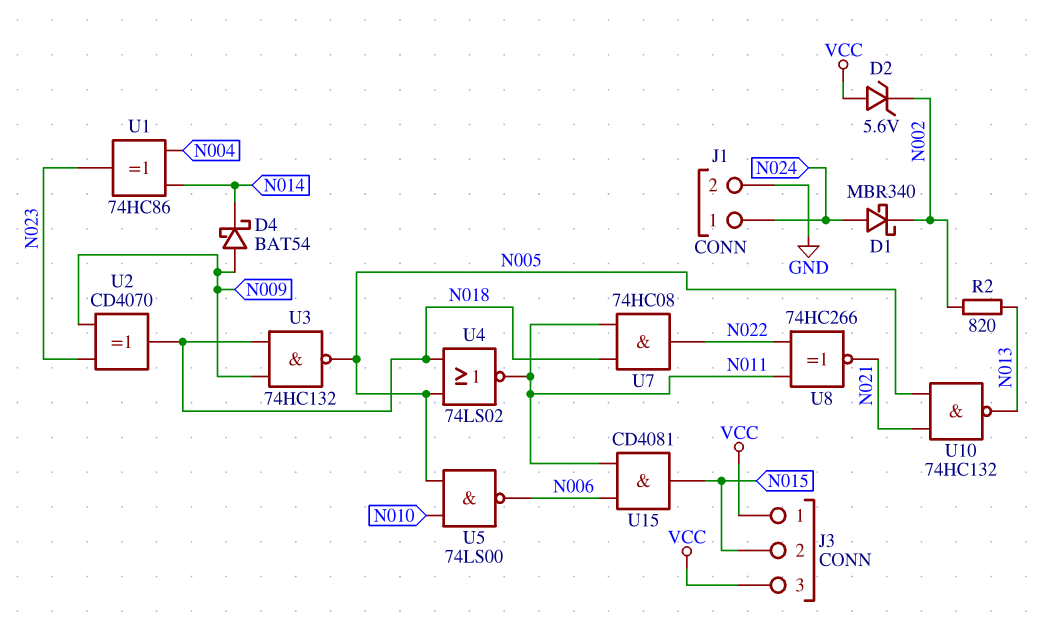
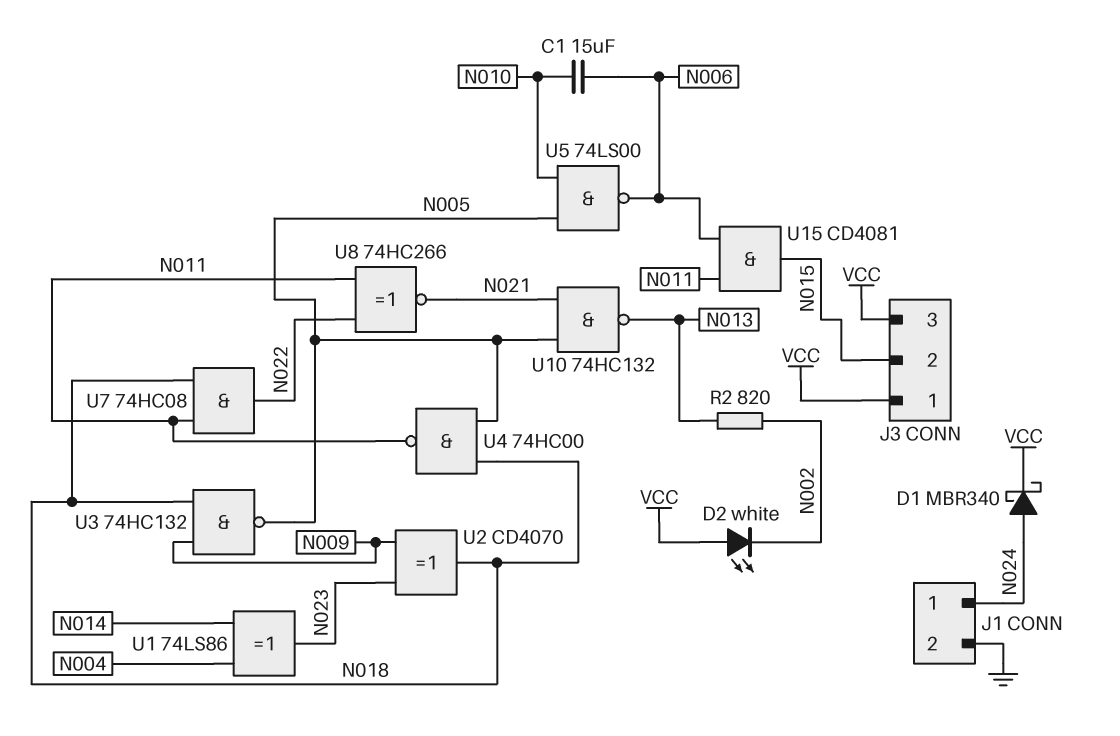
C1: none -> 15uF (N006, N010)
D1: schottky MBR340 (A N024, K N002) -> schottky MBR340 (A N024, K VCC)
D2: zener 5.6V (A VCC, K N002) -> LED white (A VCC, K N002)
D4: schottky BAT54 (A N009, K N014) -> none
U1: XOR 74HC86 (in N004, in N014, out N023) -> XOR 74LS86 (in N004, in N014, out N023)
U4: NOR 74LS02 (in N005, in N018, out N011) -> NAND 74HC00 (in N005, in N018, out N011)

